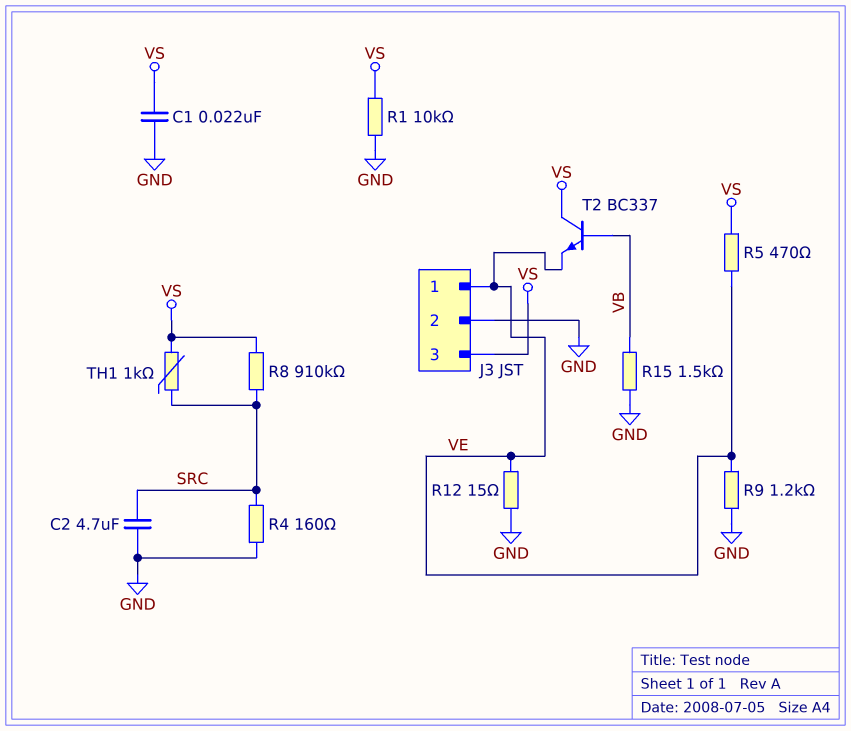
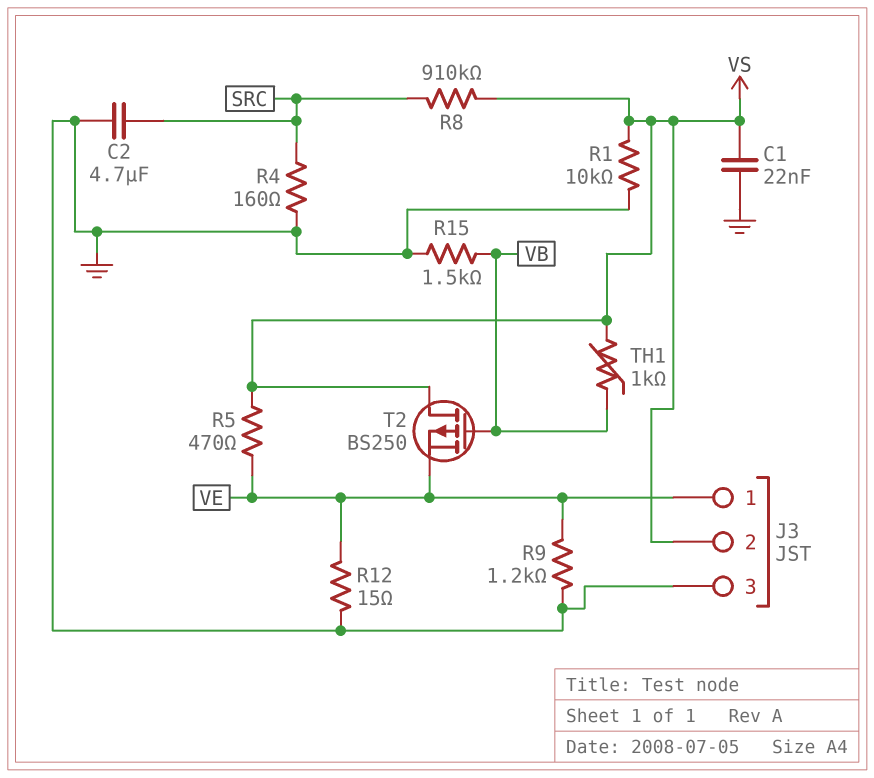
J3 pin 2: GND -> VS
J3 pin 3: VS -> GND
T2: NPN BC337 (B VB, C VS, E VE) -> PMOS BS250 (G VB, D VS, S VE)
TH1: 1k (SRC, VS) -> 1k (VB, VS)

